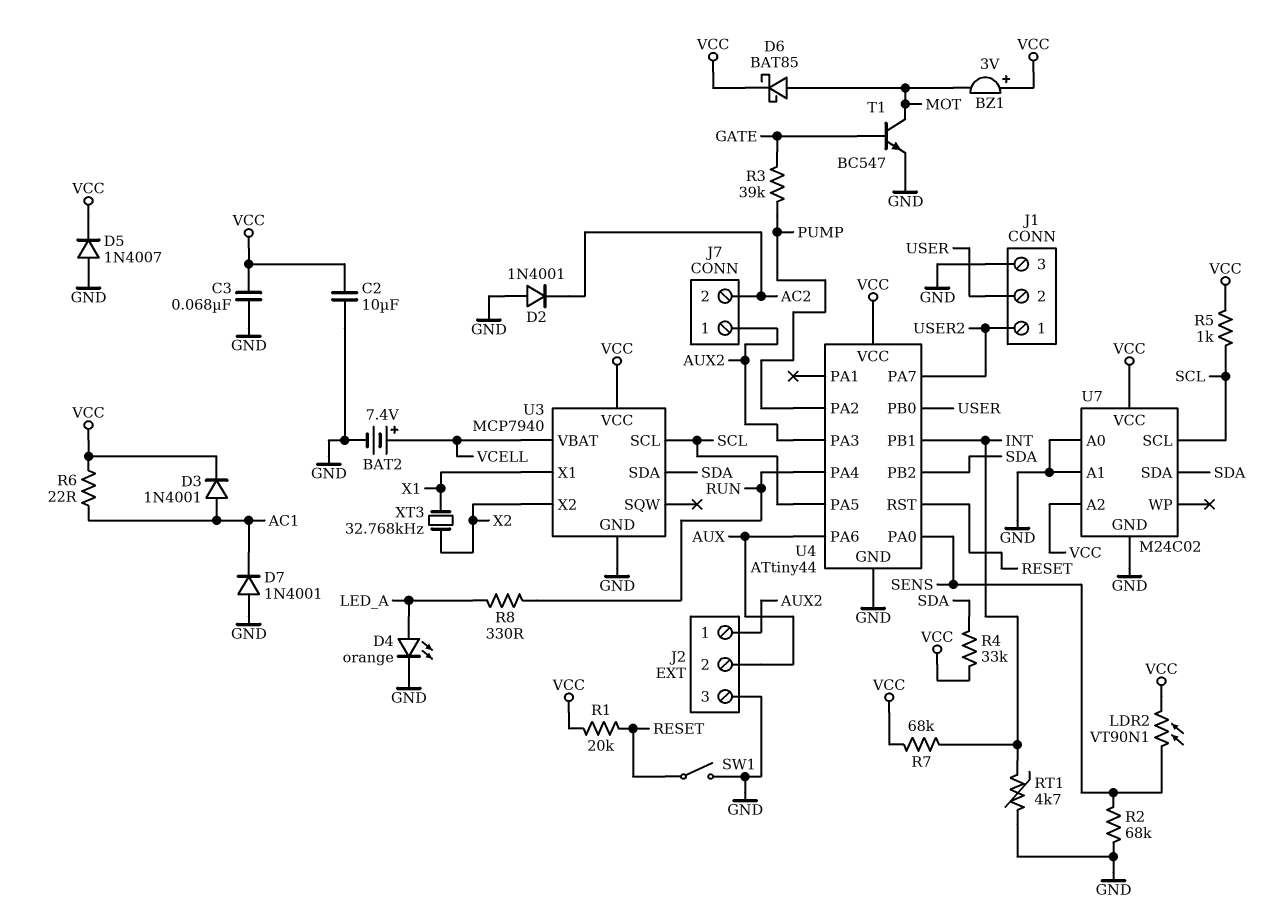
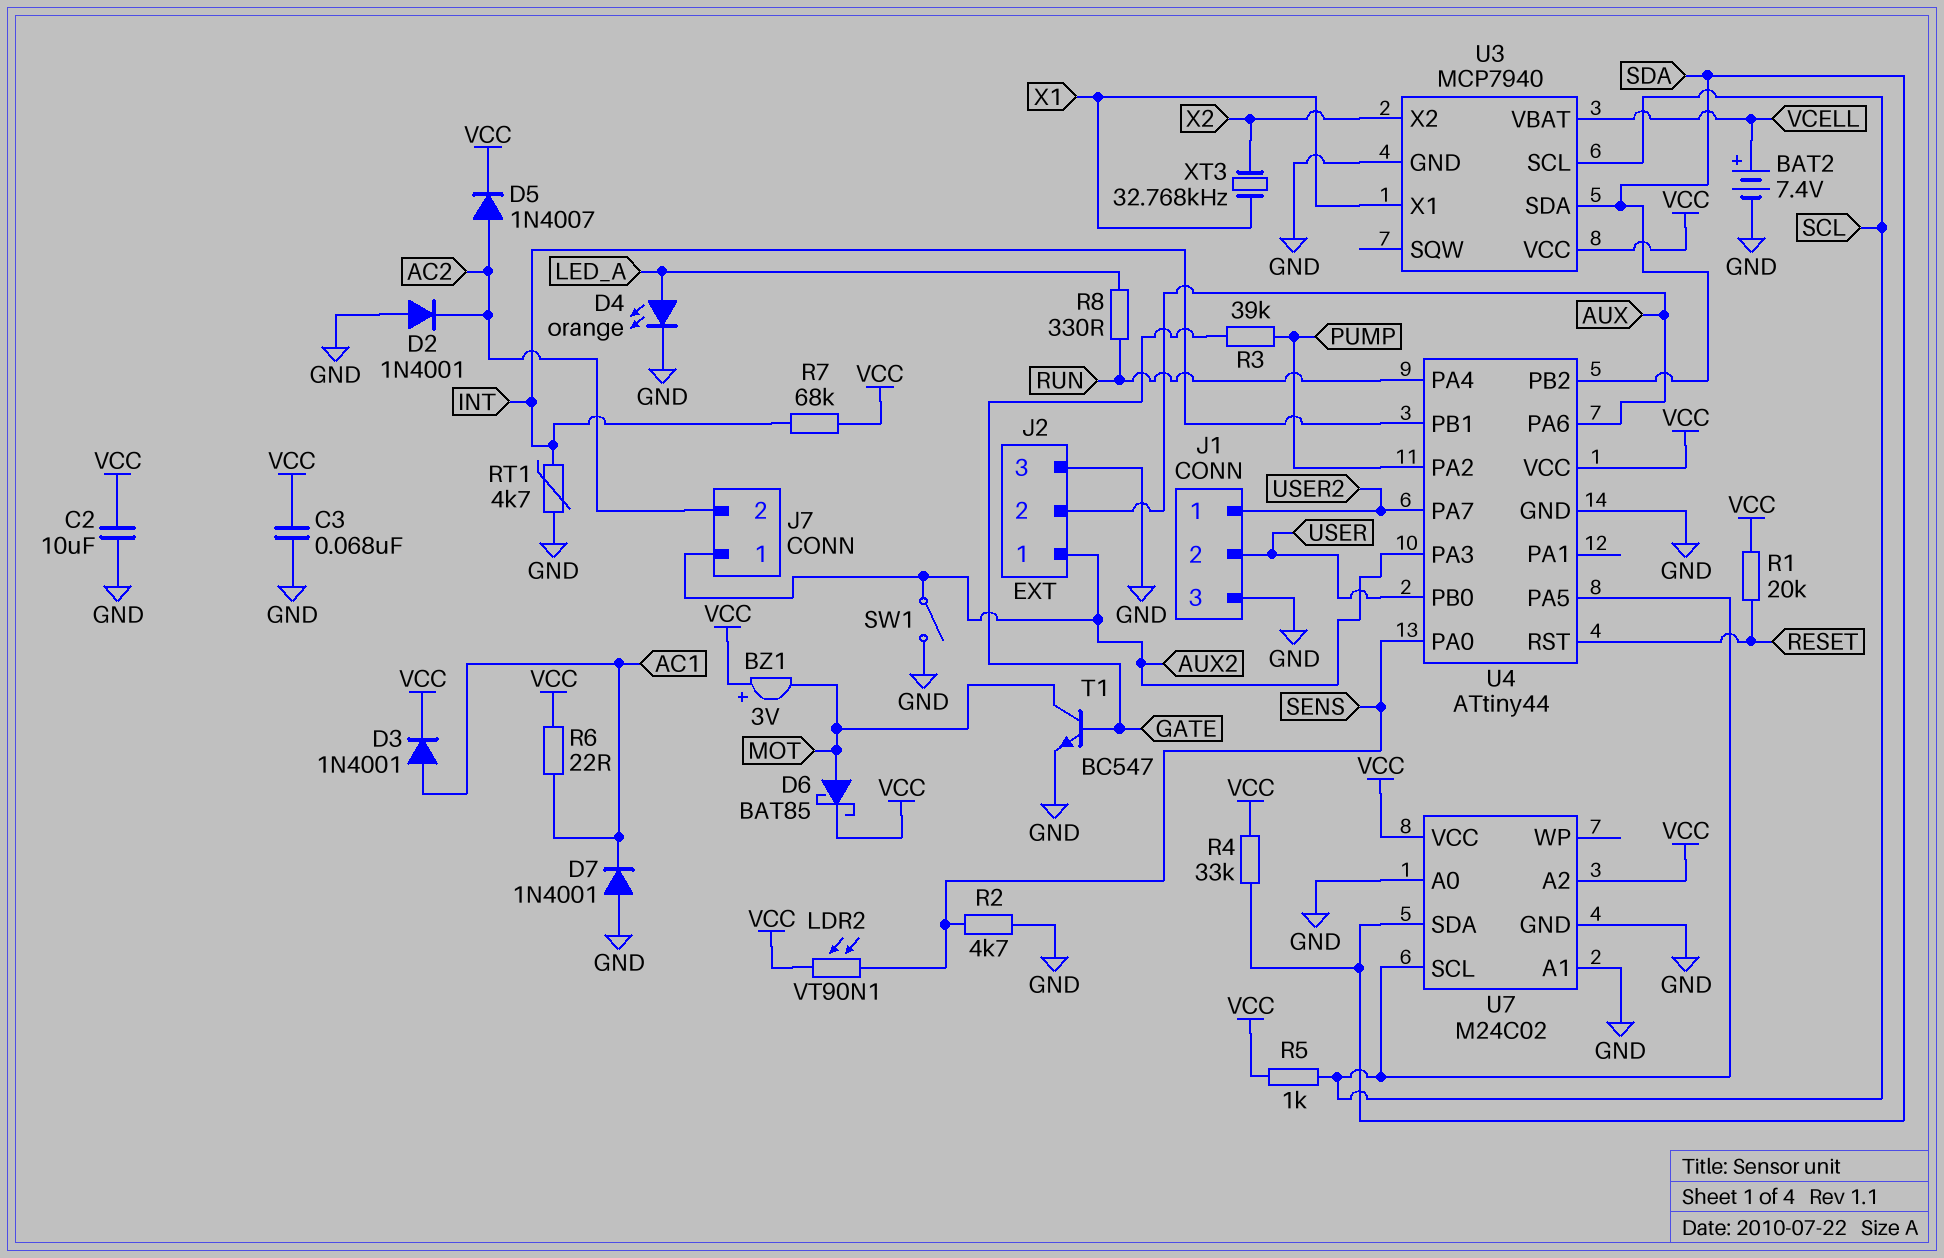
D5: diode 1N4007 (A GND, K VCC) -> diode 1N4007 (A AC2, K VCC)
R2: 68k (GND, SENS) -> 4.7k (GND, SENS)
SW1: switch (GND, RESET) -> switch (AUX2, GND)

